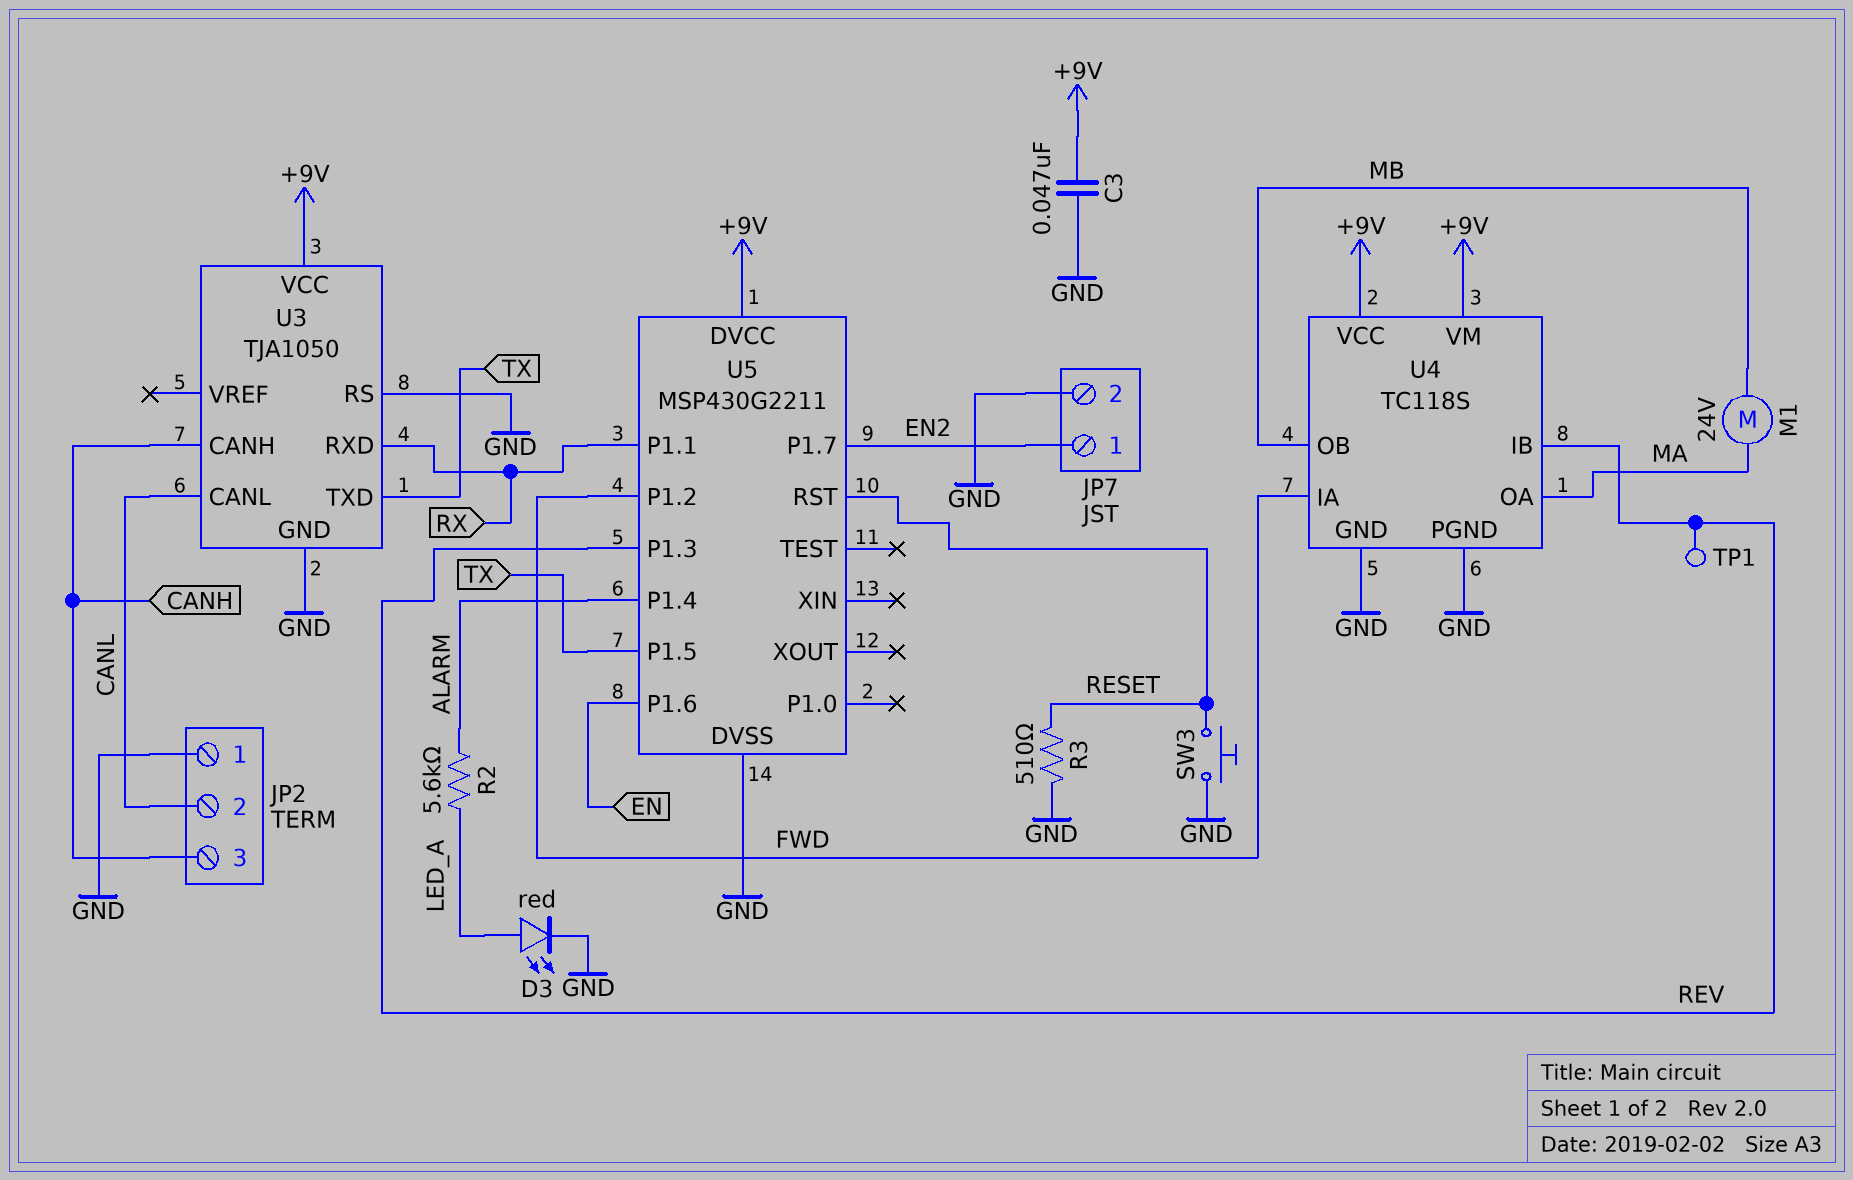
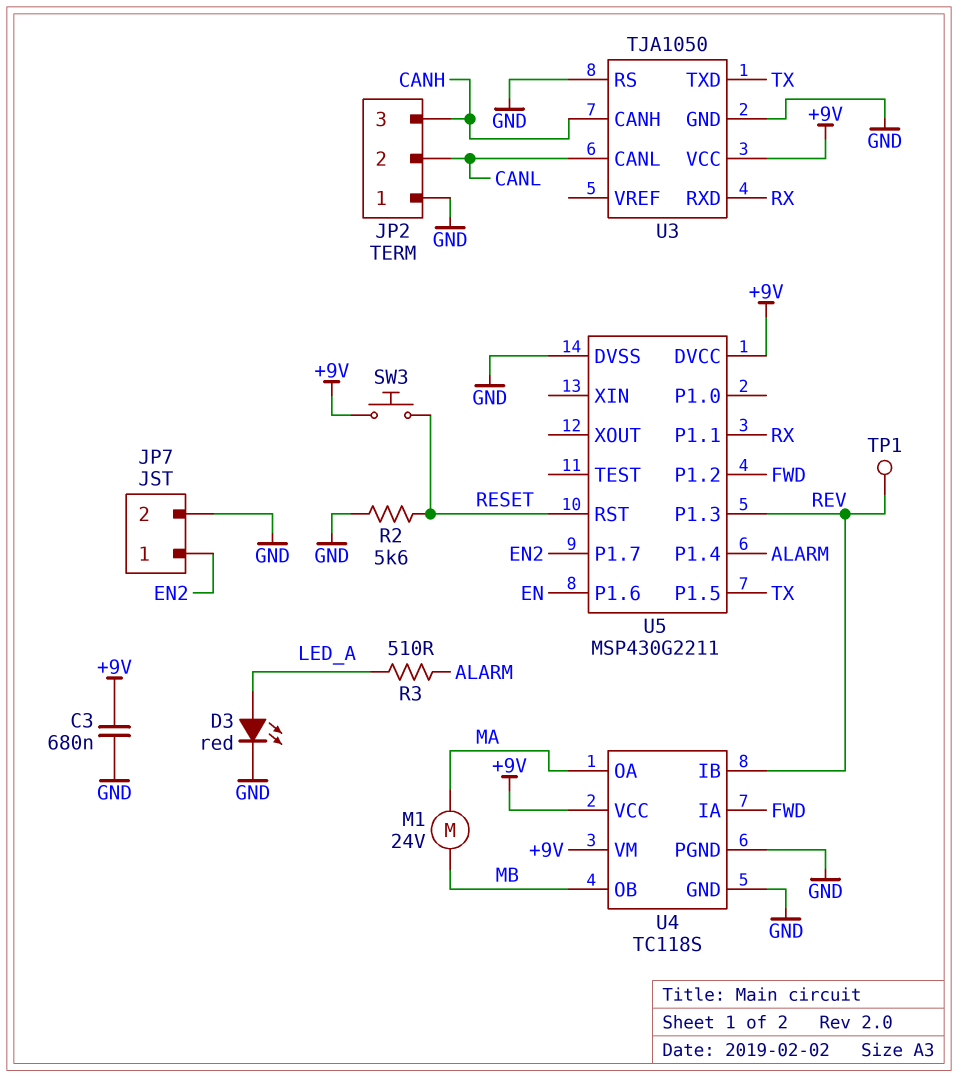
C3: 47nF (+9V, GND) -> 680nF (+9V, GND)
R2: 5.6k (ALARM, LED_A) -> 5.6k (GND, RESET)
R3: 510 (GND, RESET) -> 510 (ALARM, LED_A)
SW3: button (GND, RESET) -> button (+9V, RESET)

